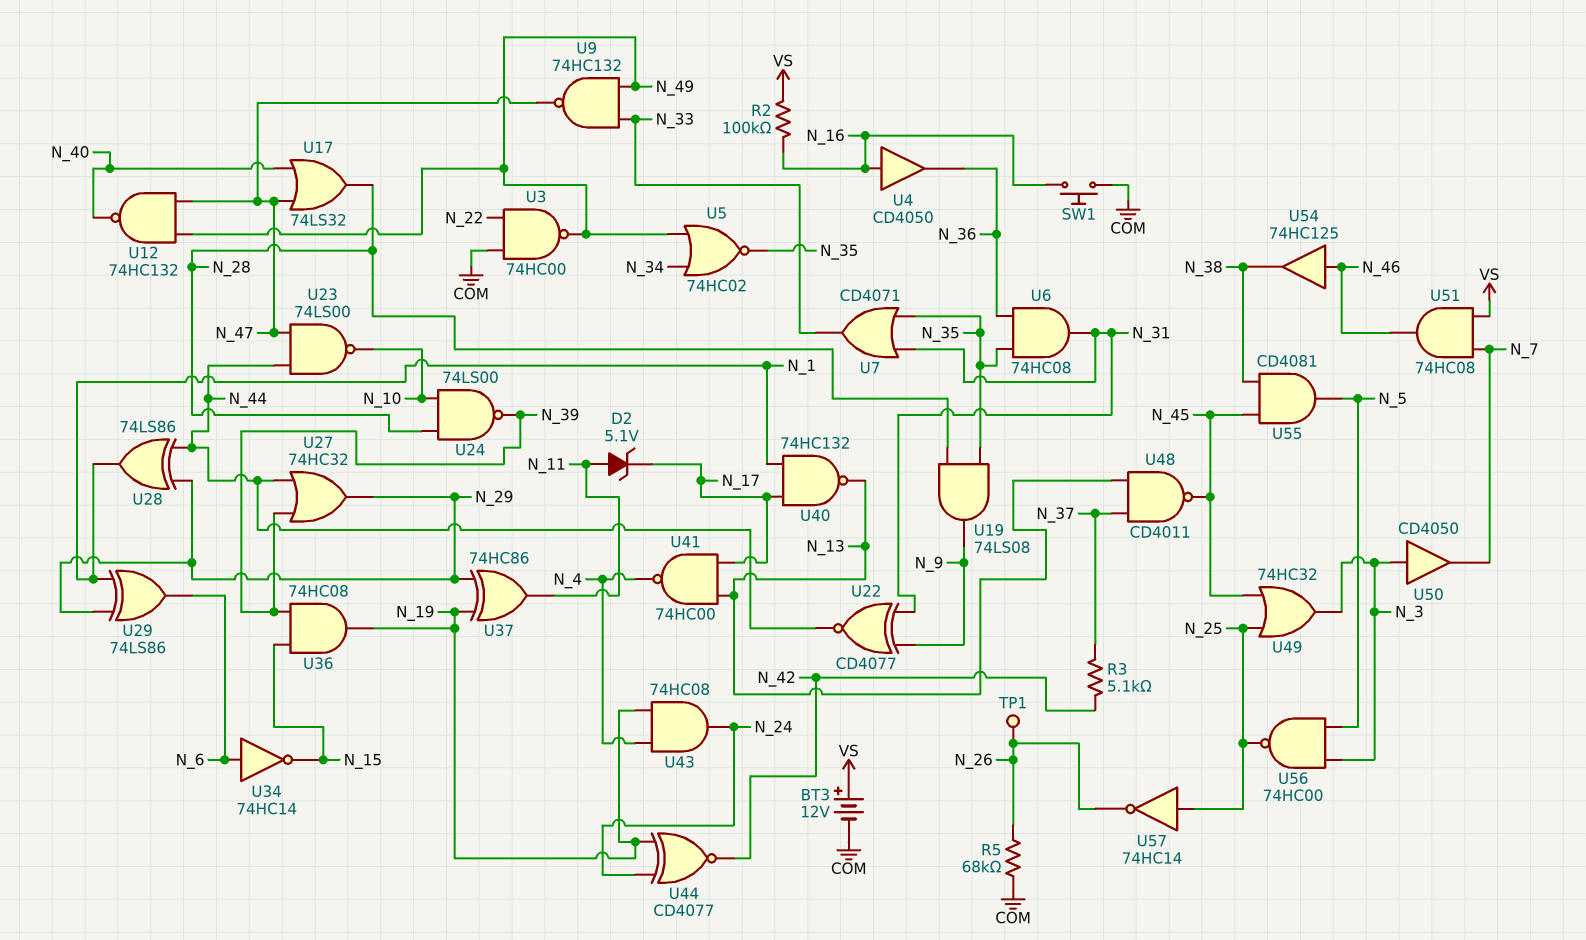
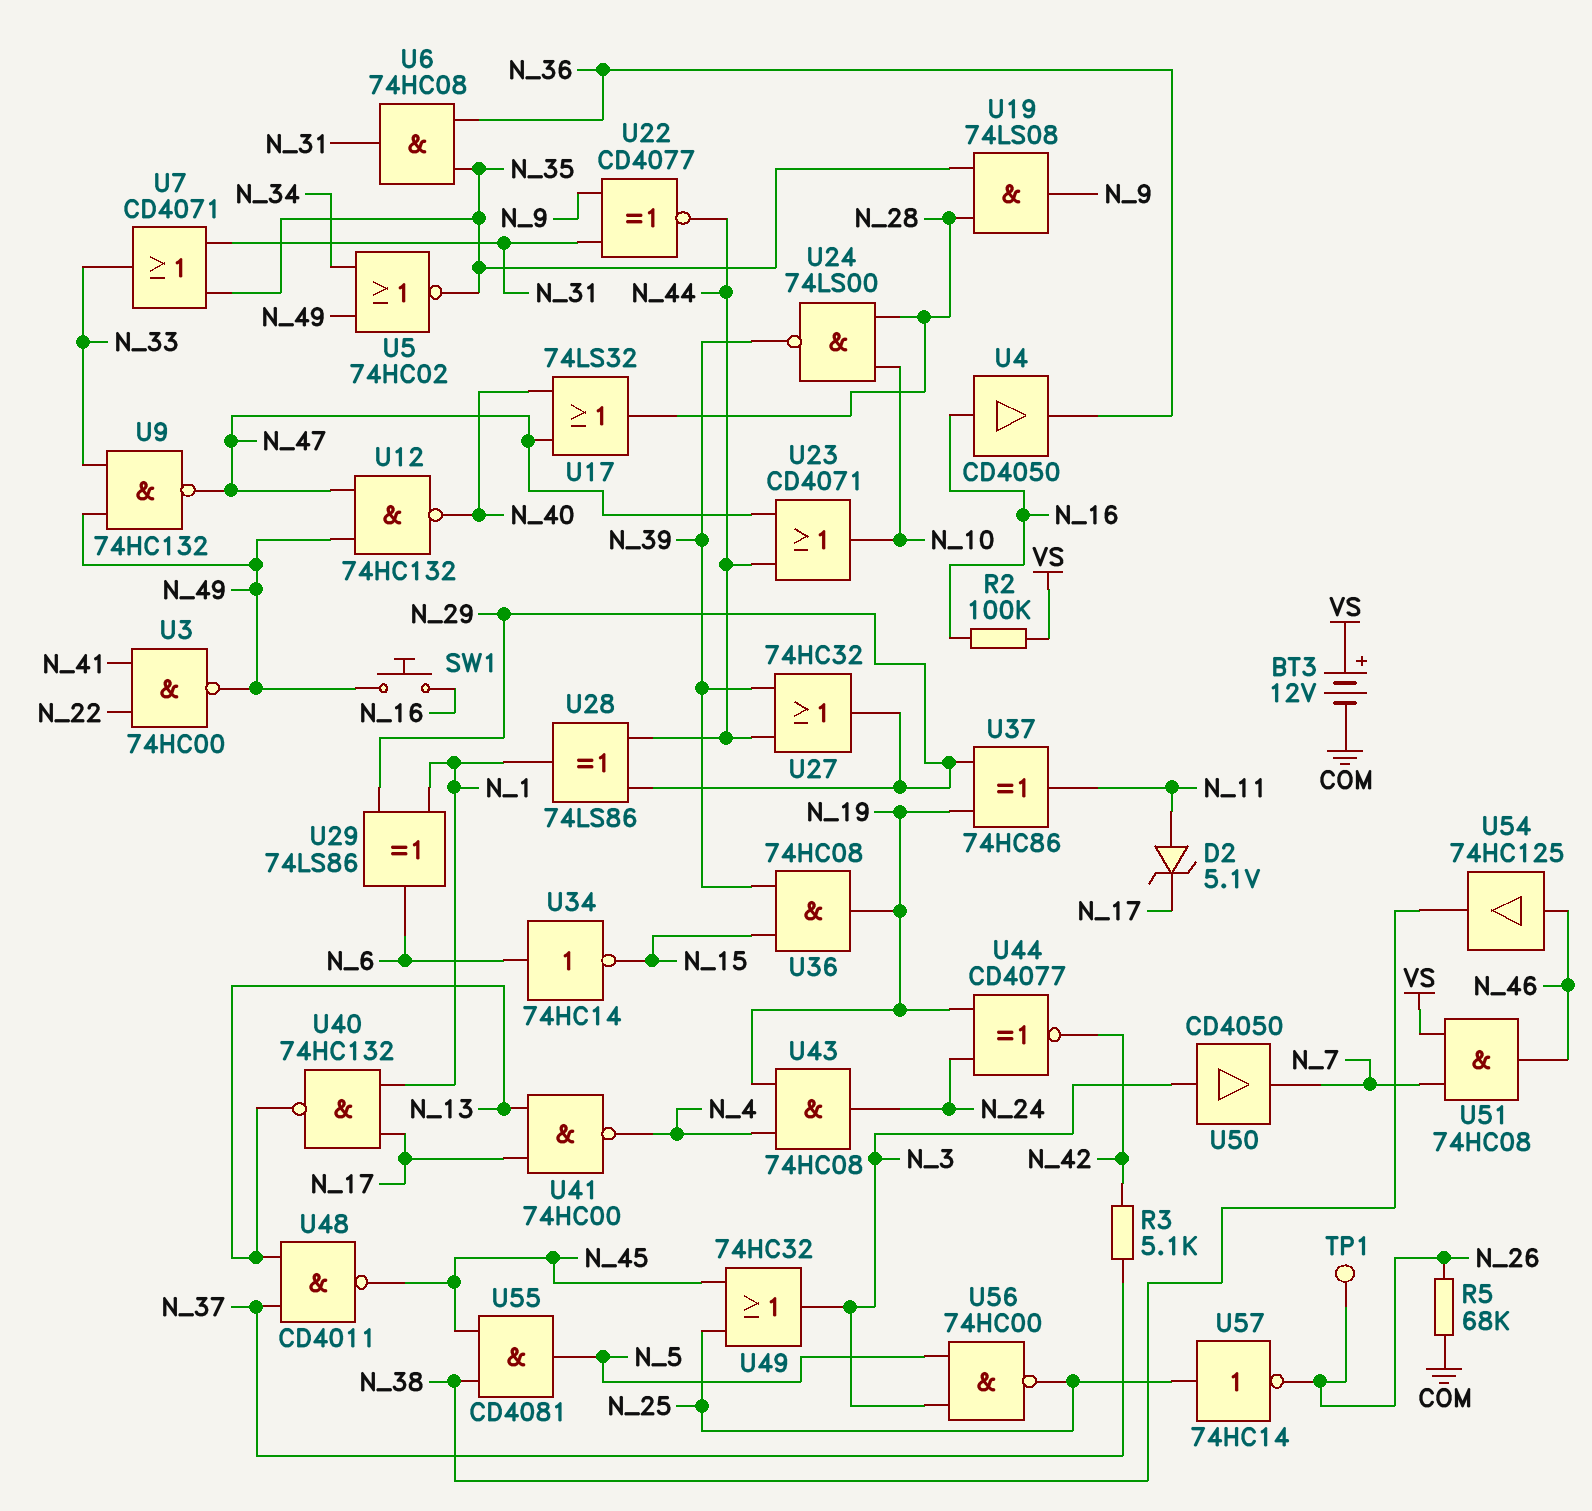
SW1: button (COM, N_16) -> button (N_16, N_49)
U3: NAND 74HC00 (in COM, in N_22, out N_49) -> NAND 74HC00 (in N_22, in N_41, out N_49)
U23: NAND 74LS00 (in N_44, in N_47, out N_10) -> OR CD4071 (in N_44, in N_47, out N_10)

